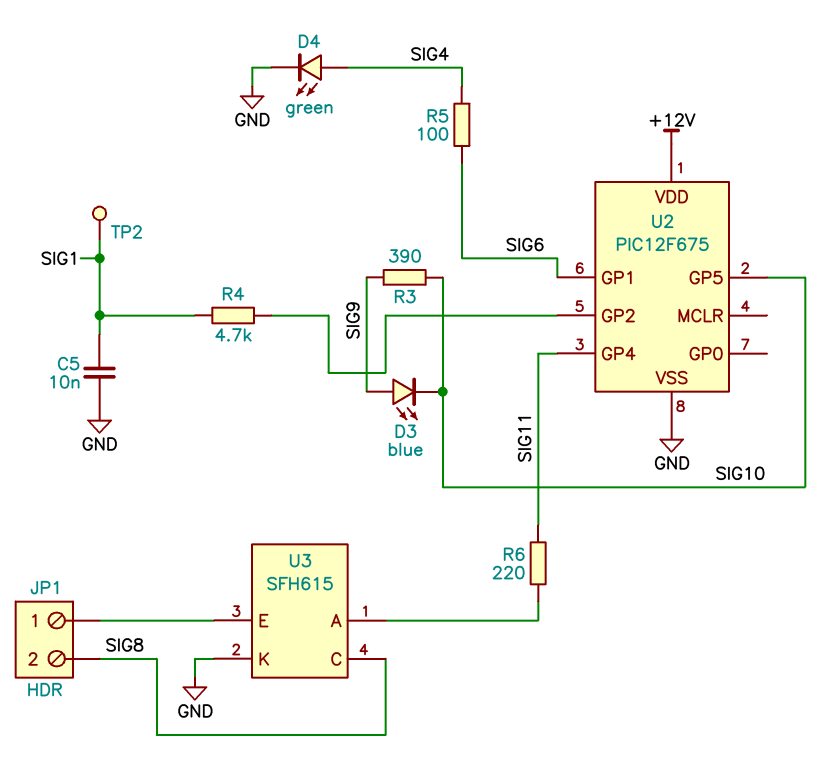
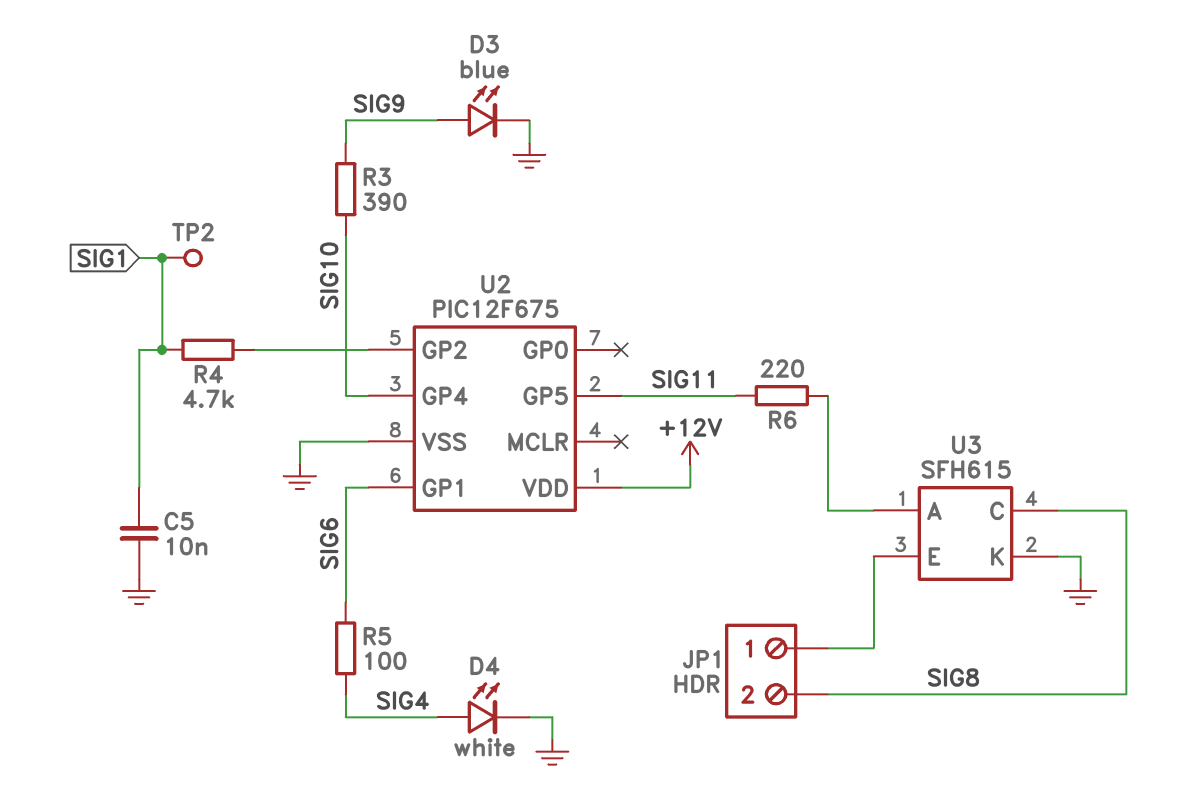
D3: LED blue (A SIG9, K SIG10) -> LED blue (A SIG9, K GND)
D4: LED green (A SIG4, K GND) -> LED white (A SIG4, K GND)
U2 pin GP4: SIG11 -> SIG10
U2 pin GP5: SIG10 -> SIG11

